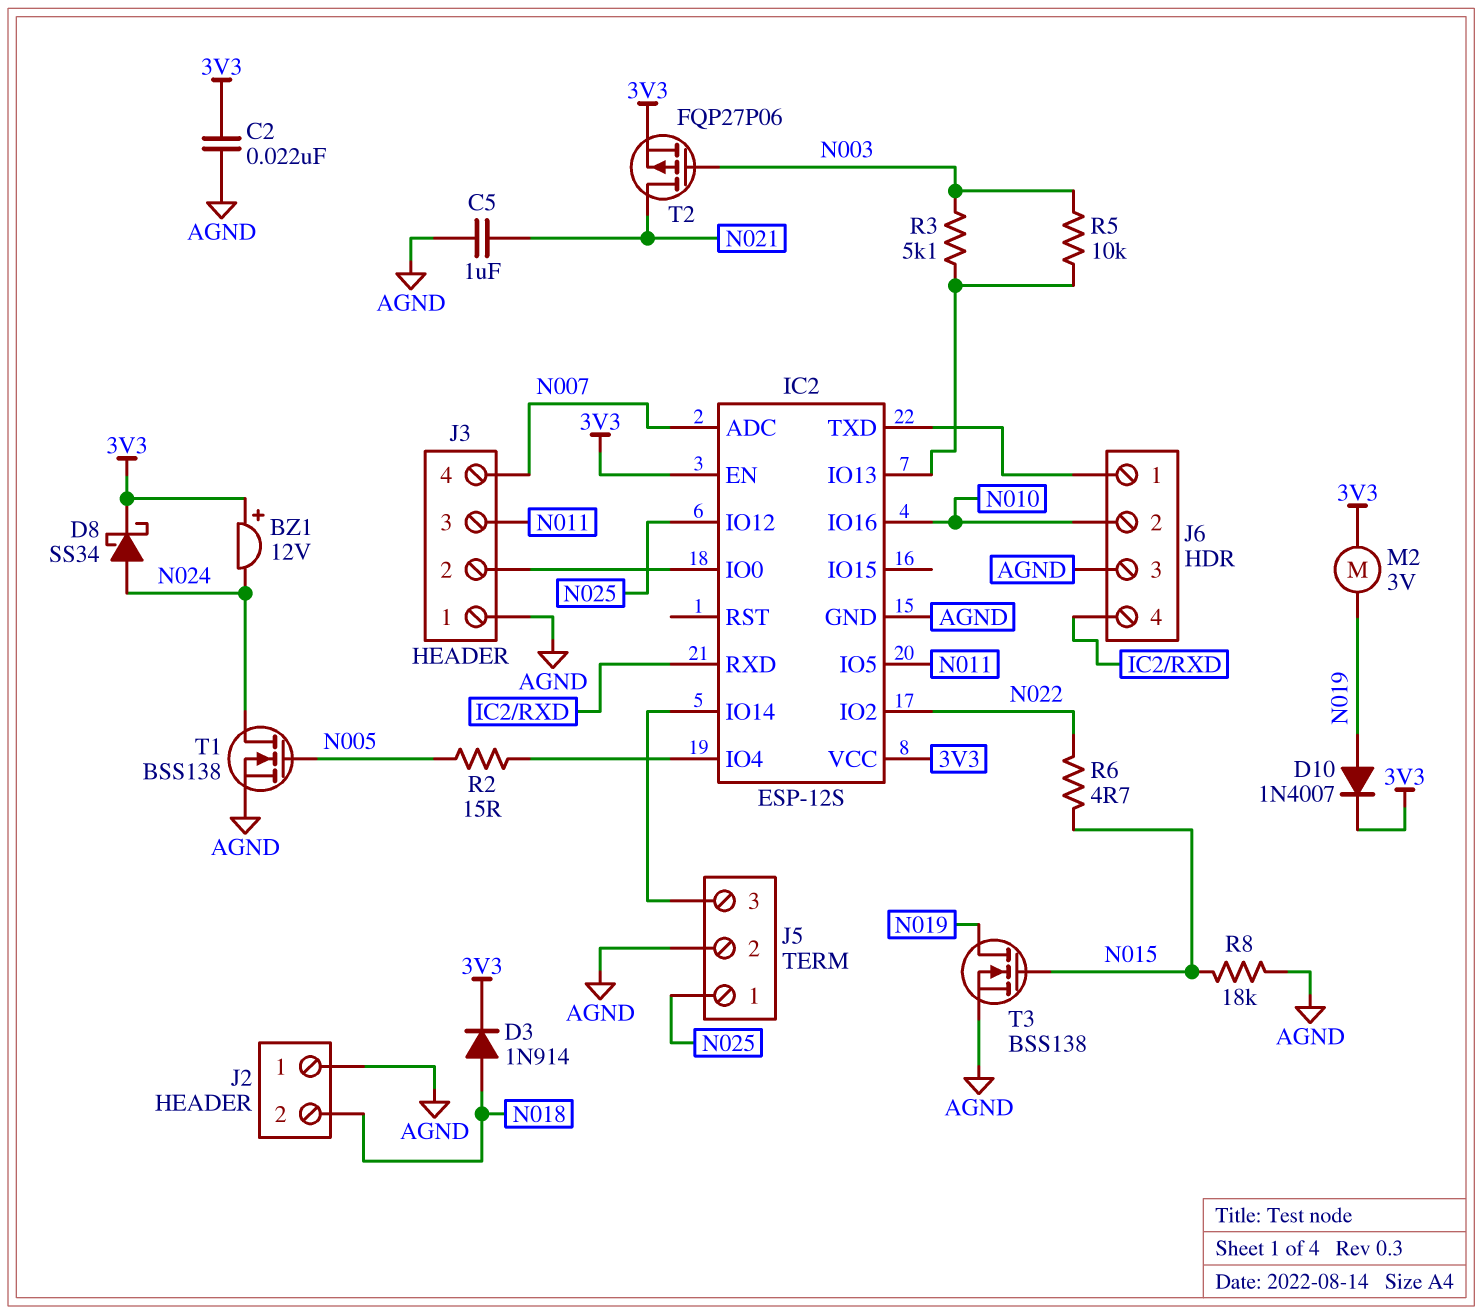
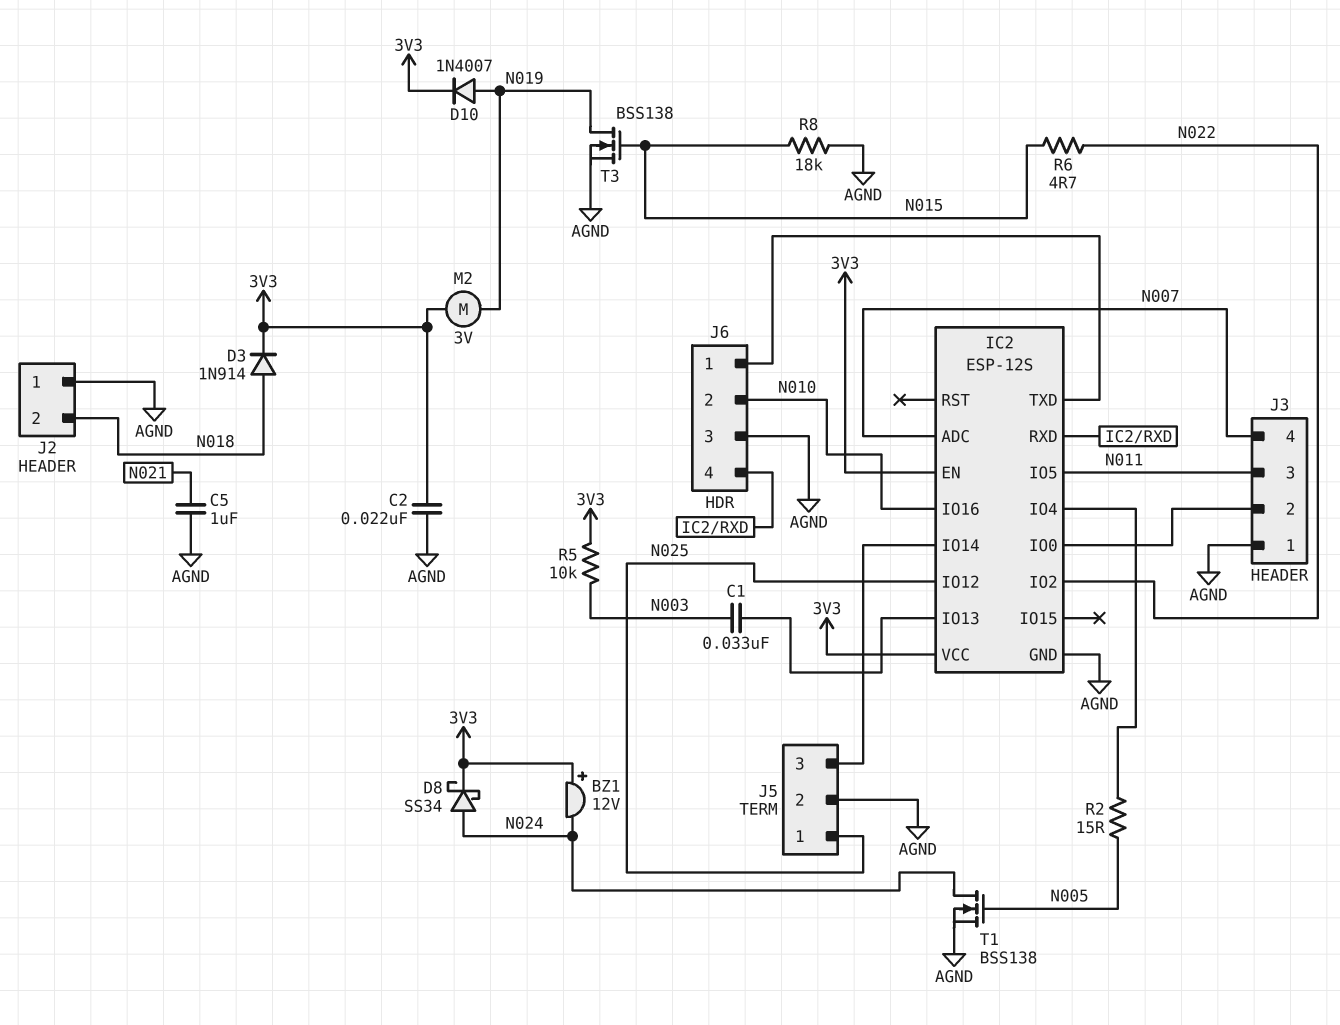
C1: none -> 33nF (IC2/IO13, N003)
R3: 5.1k (IC2/IO13, N003) -> none
R5: 10k (IC2/IO13, N003) -> 10k (3V3, N003)
T2: PMOS FQP27P06 (G N003, D N021, S 3V3) -> none

